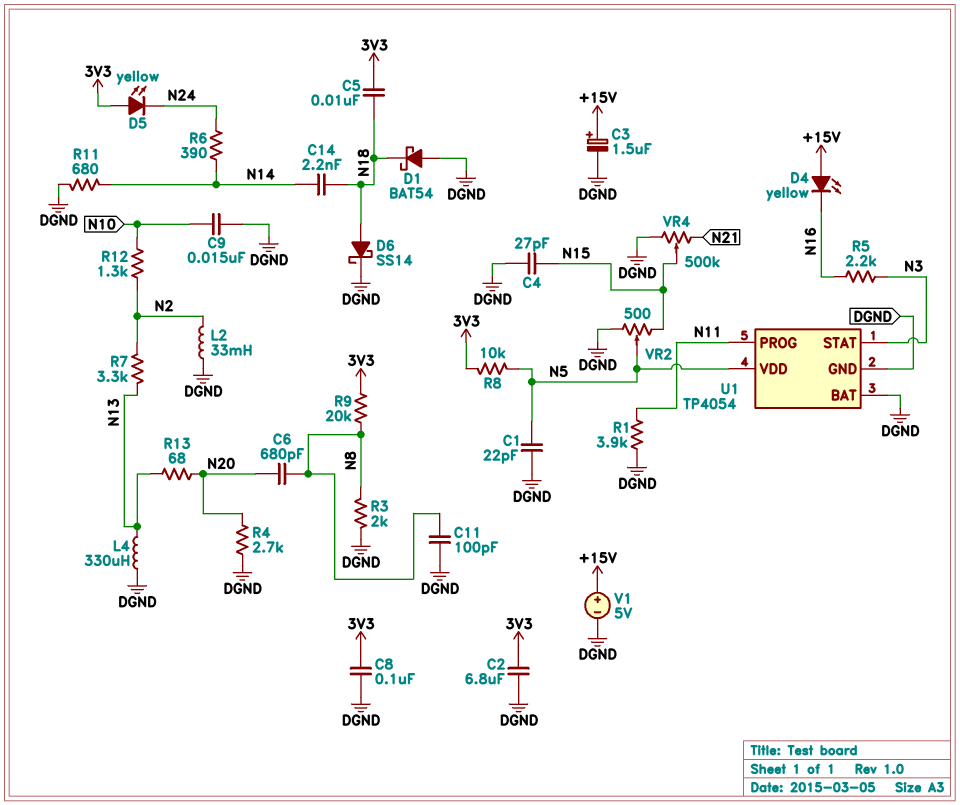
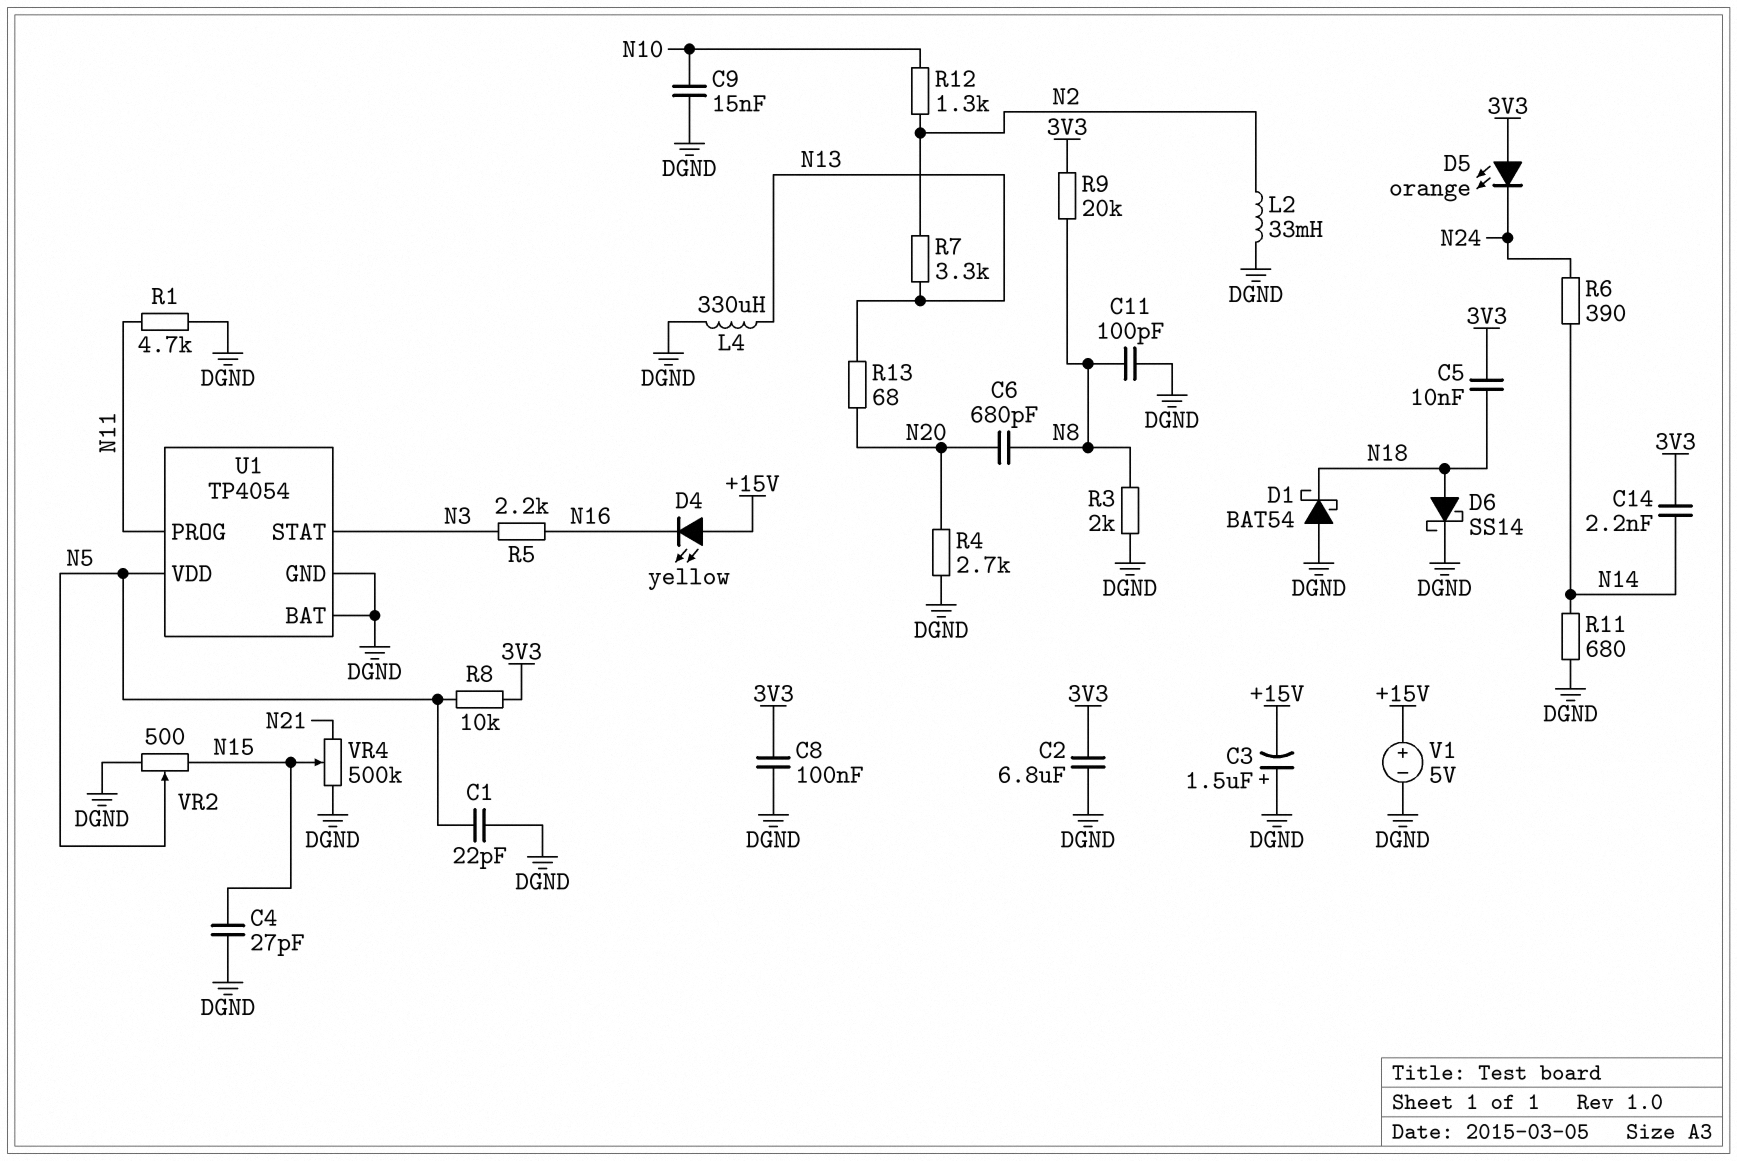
C3: 1.5uF (plus +15V, minus DGND) -> 1.5uF (plus DGND, minus +15V)
C14: 2.2nF (N14, N18) -> 2.2nF (3V3, N14)
D5: LED yellow (A 3V3, K N24) -> LED orange (A 3V3, K N24)
R1: 3.9k (DGND, N11) -> 4.7k (DGND, N11)

